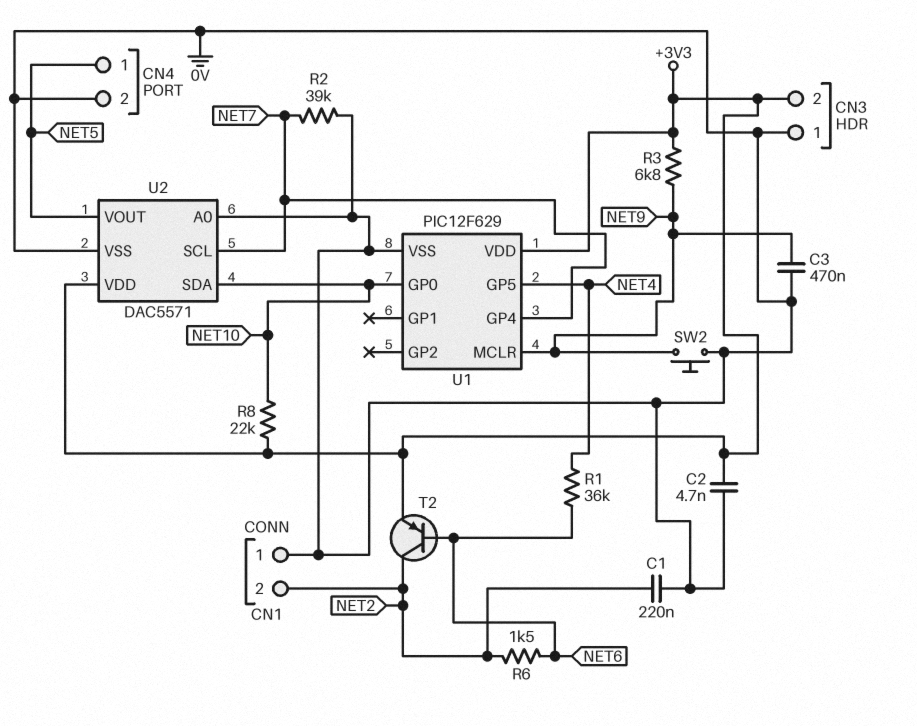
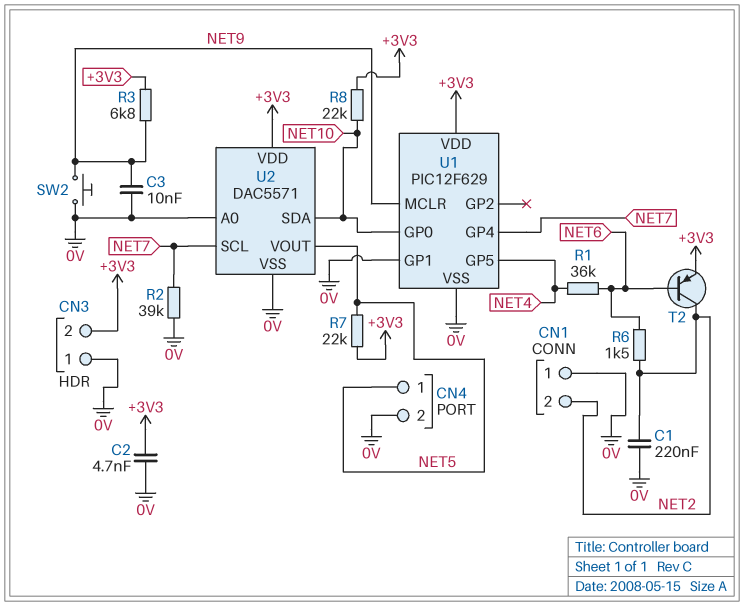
C3: 470nF (0V, NET9) -> 10nF (0V, NET9)
R7: none -> 22k (+3V3, NET5)
U1 pin GP1: none -> 0V

